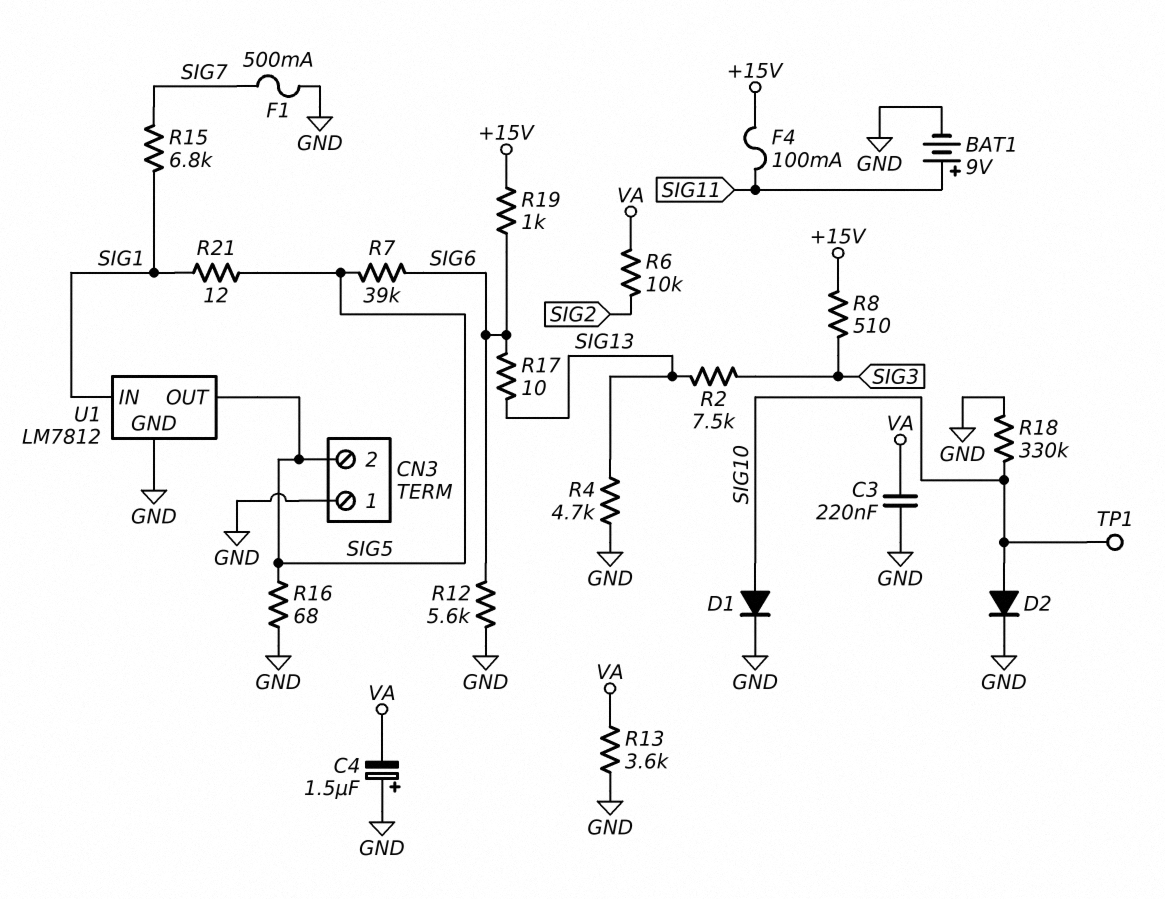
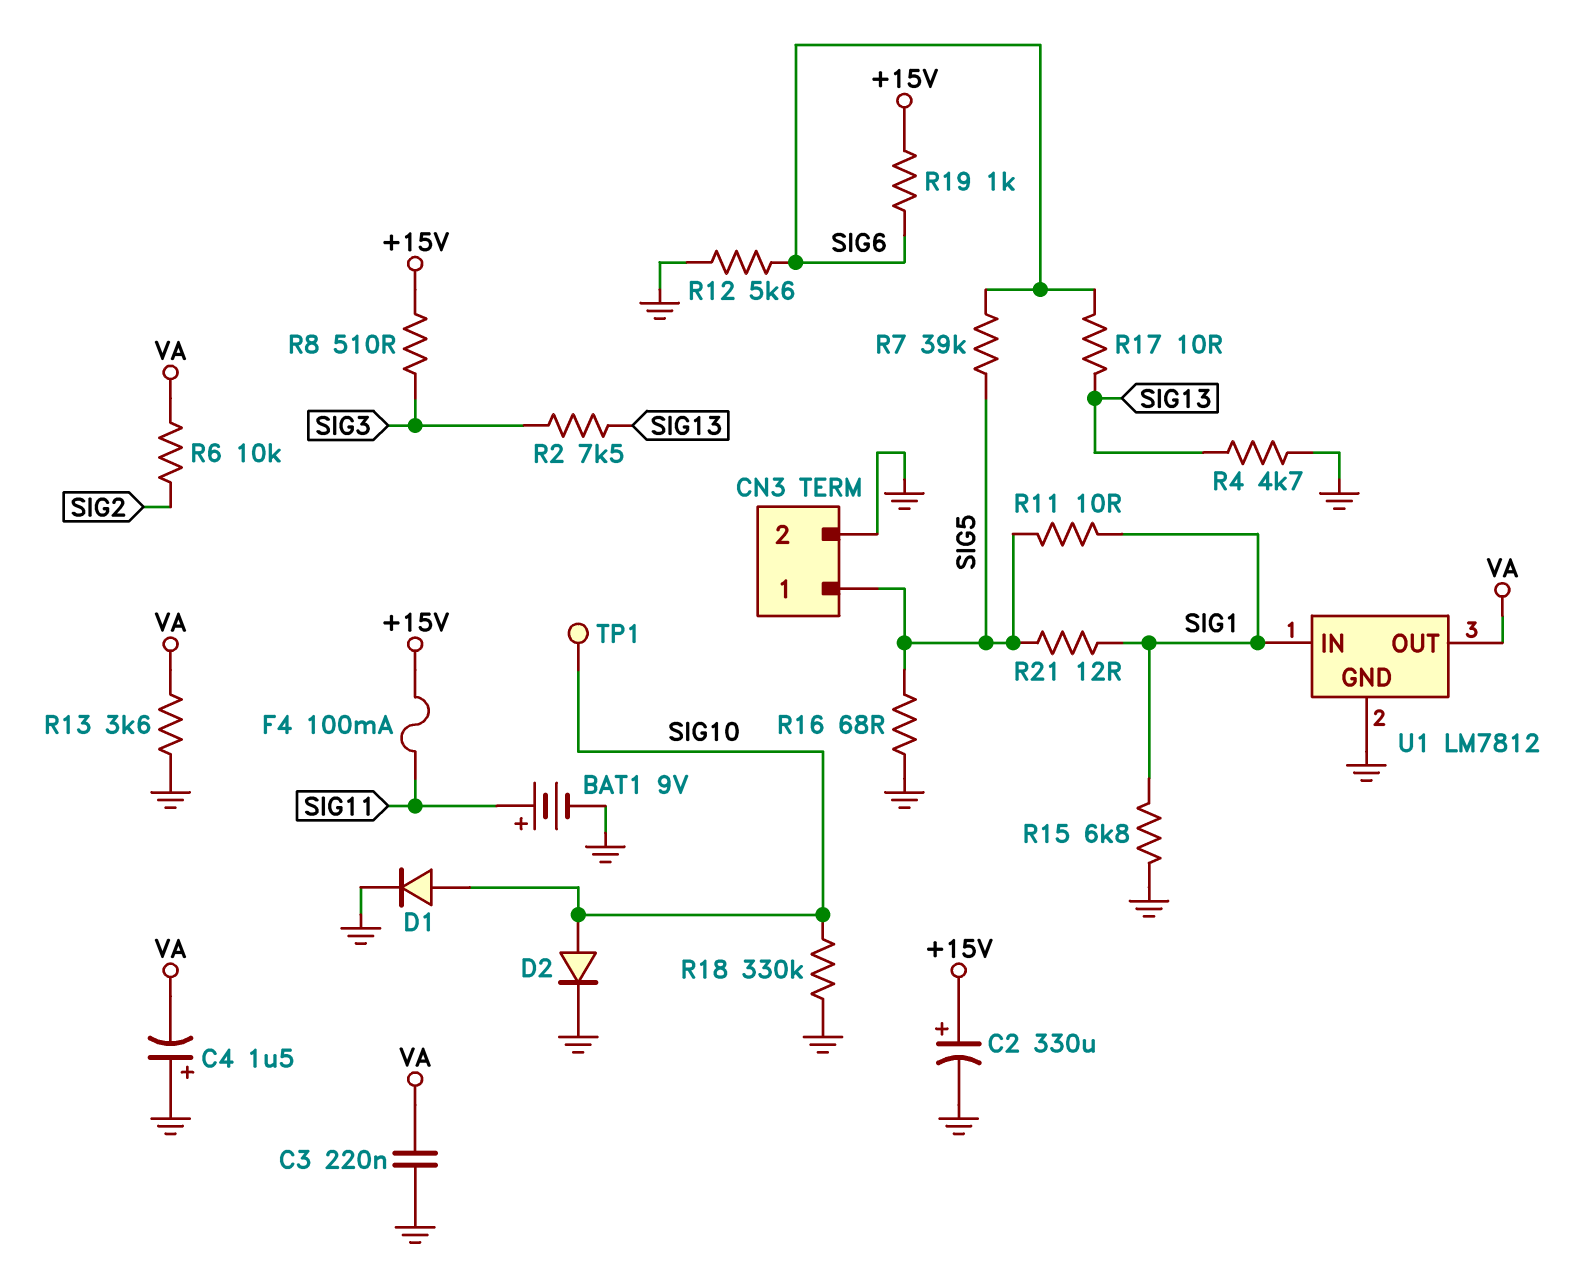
C2: none -> 330uF (plus +15V, minus GND)
CN3 pin 1: GND -> SIG5
CN3 pin 2: SIG5 -> GND
F1: 500mA (GND, SIG7) -> none
R11: none -> 10 (SIG1, SIG5)
R15: 6.8k (SIG1, SIG7) -> 6.8k (GND, SIG1)
U1 pin OUT: SIG5 -> VA

